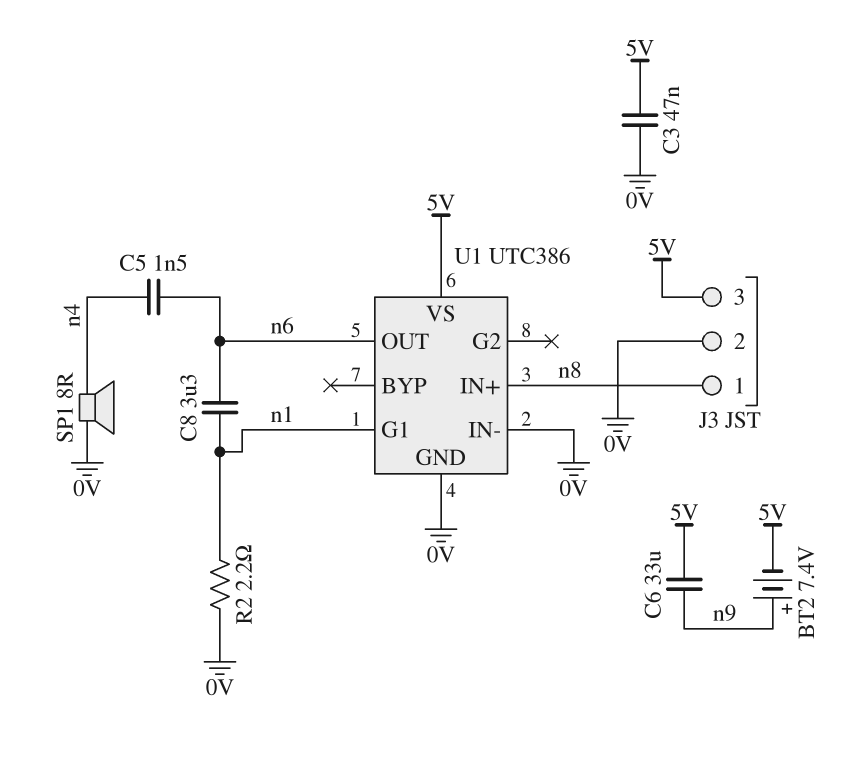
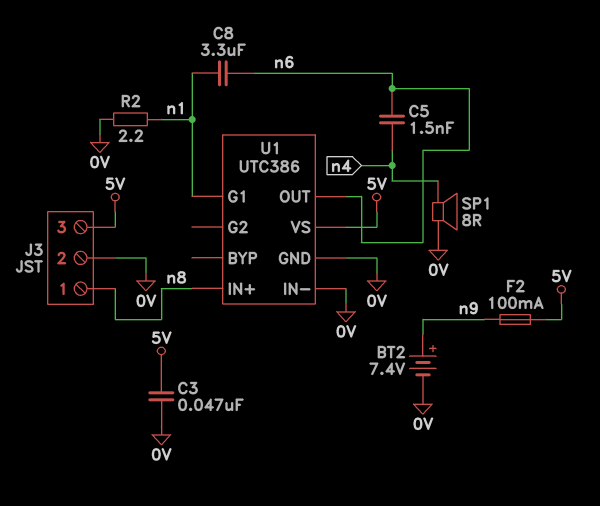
BT2: 7.4V (plus n9, minus 5V) -> 7.4V (plus n9, minus 0V)
C6: 33uF (5V, n9) -> none
F2: none -> 100mA (5V, n9)

